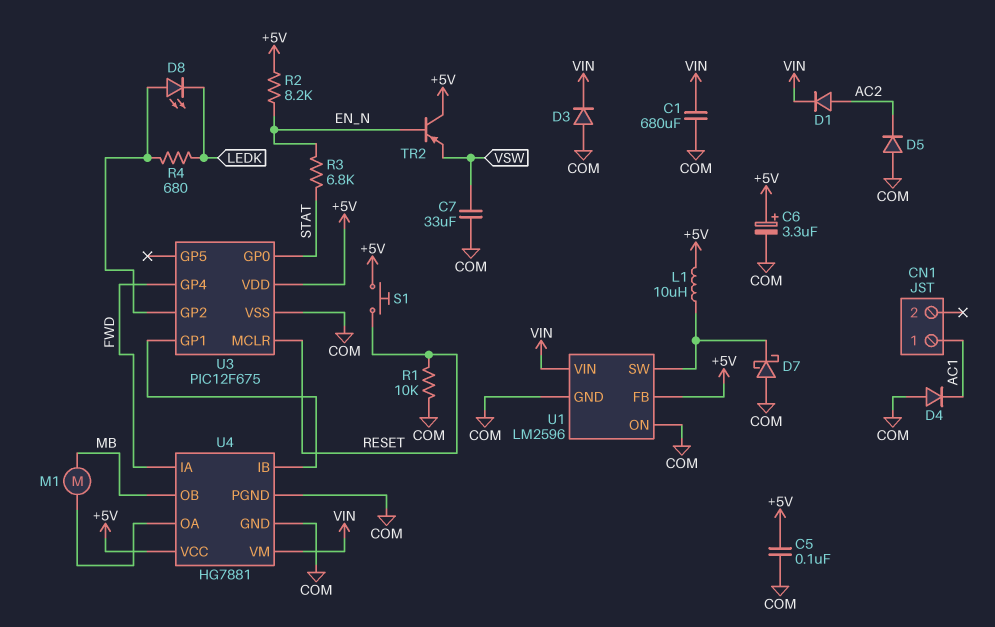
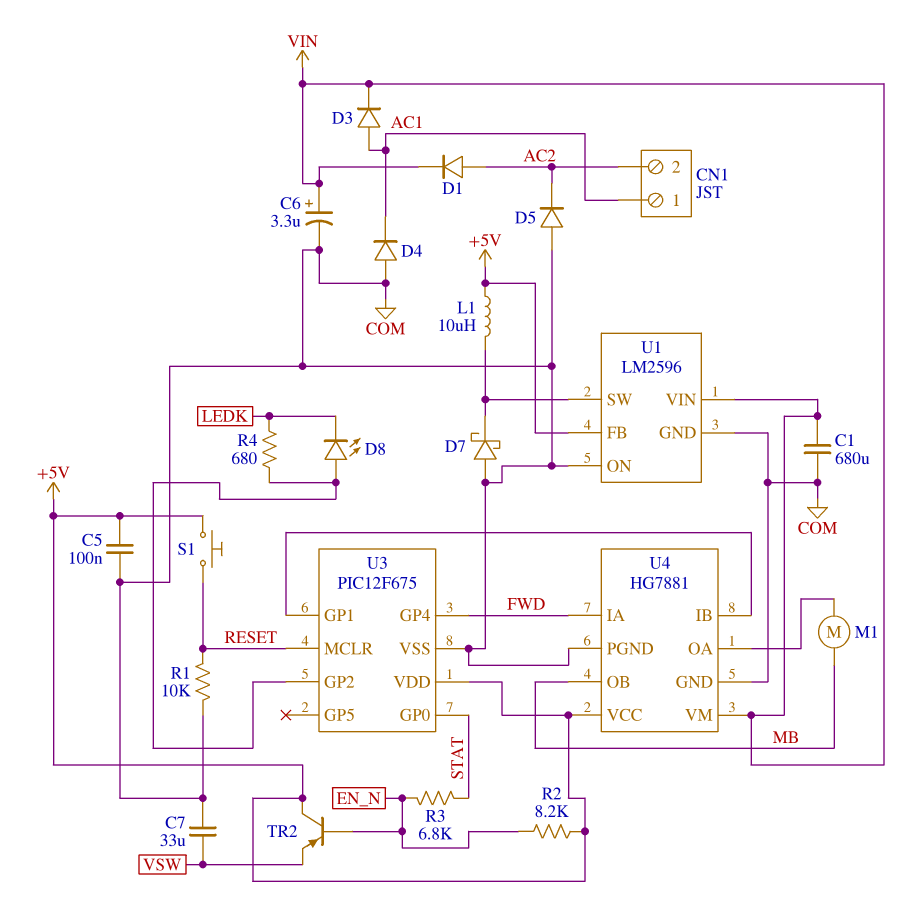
C6: 3.3uF (plus +5V, minus COM) -> 3.3uF (plus VIN, minus COM)
CN1 pin 2: none -> AC2
D3: diode (A COM, K VIN) -> diode (A AC1, K VIN)

